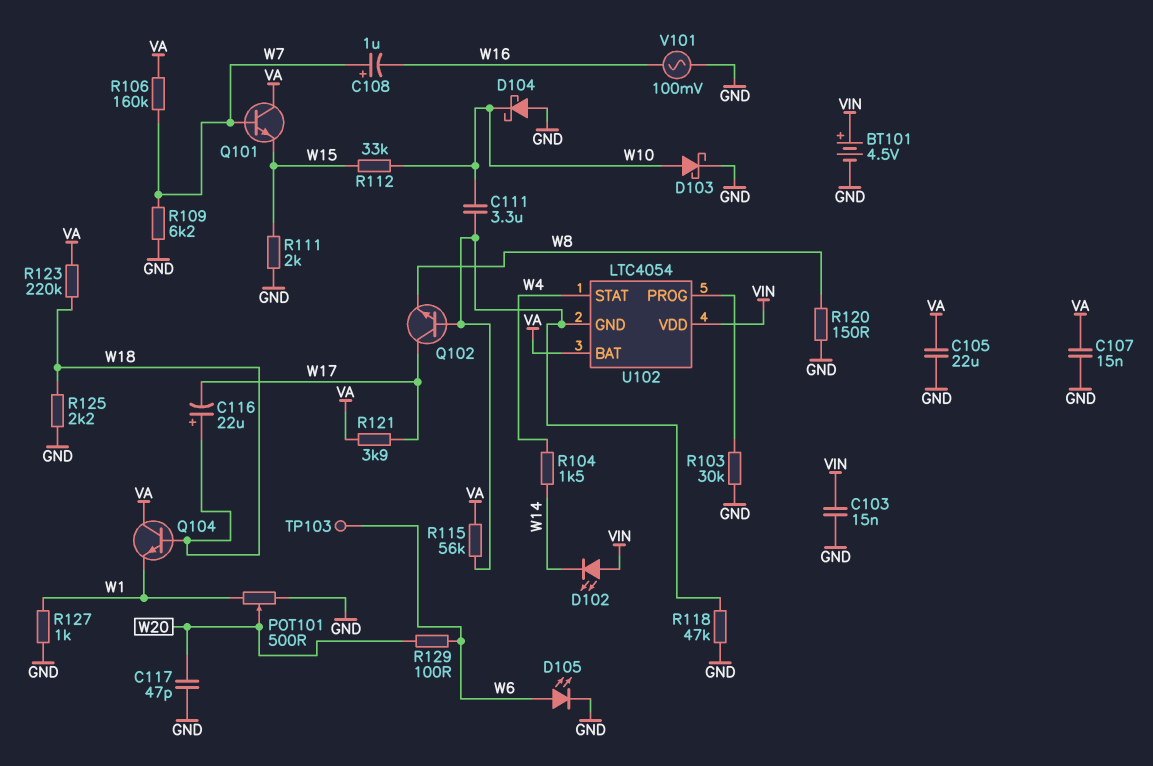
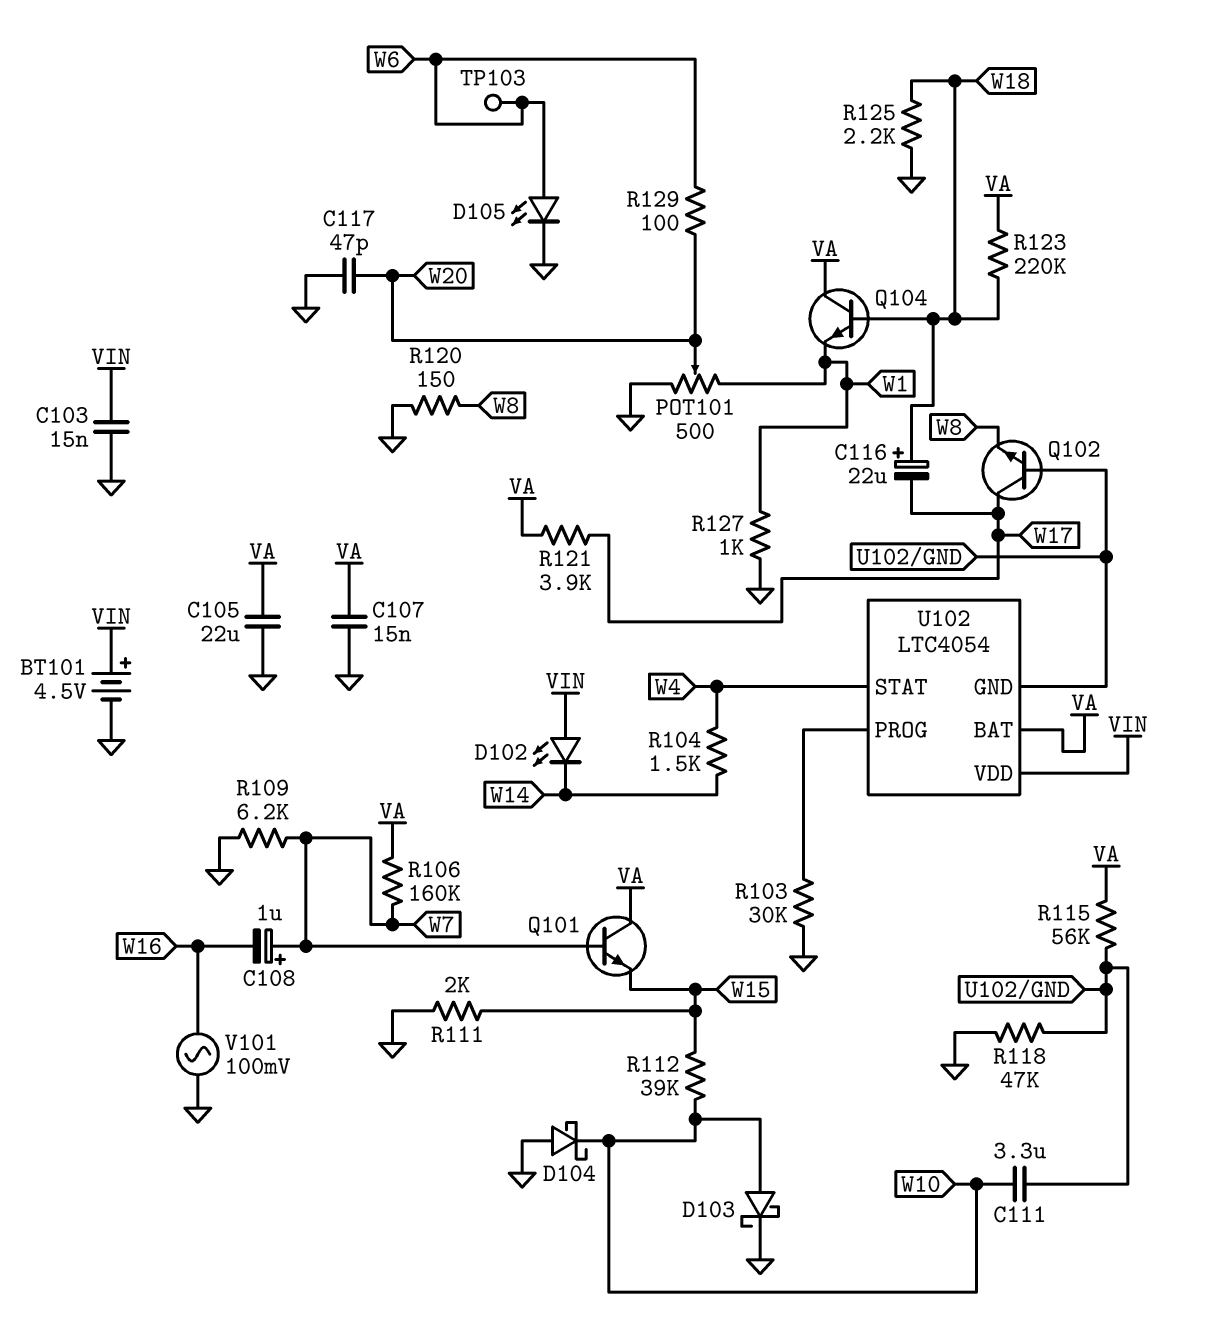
R112: 33k (W10, W15) -> 39k (W10, W15)

